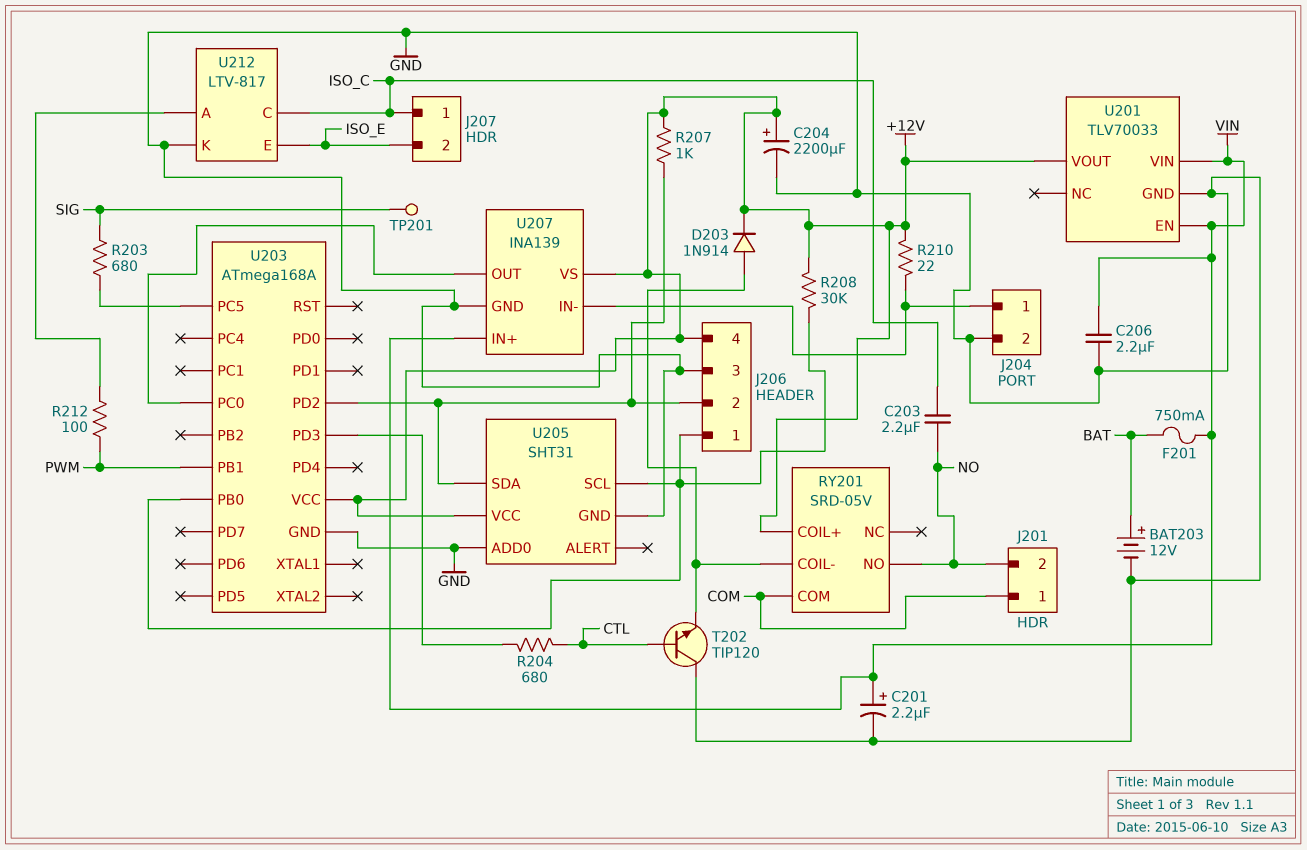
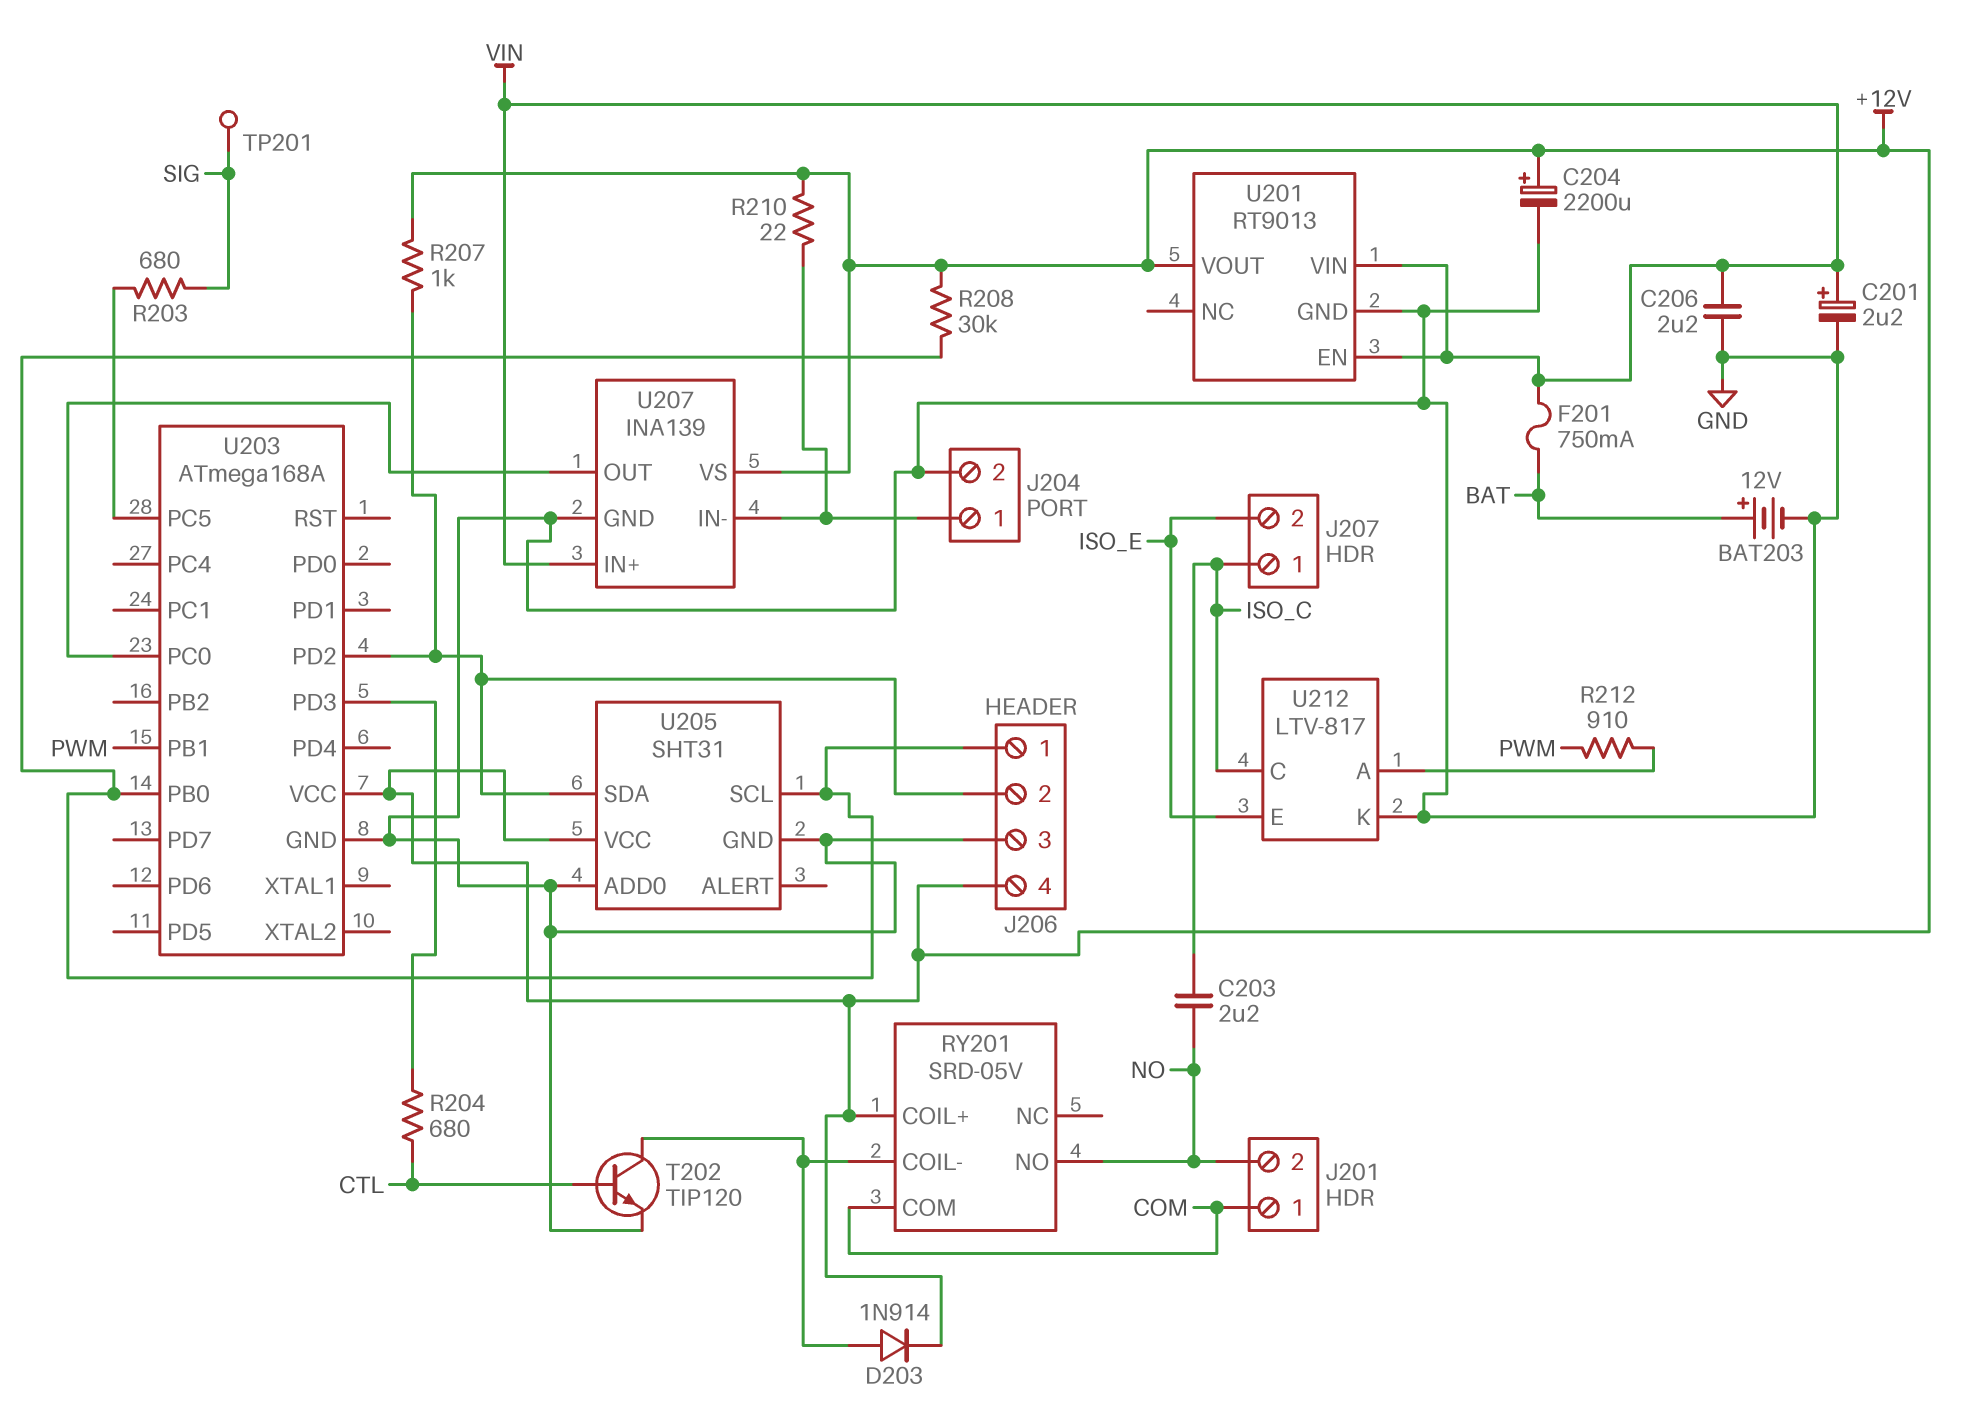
R212: 100 (PWM, U212/A) -> 910 (PWM, U212/A)
T202: NPN TIP120 (B CTL, C GND, E RY201/COIL-) -> NPN TIP120 (B CTL, C RY201/COIL-, E GND)
U201: TLV70033 -> RT9013

